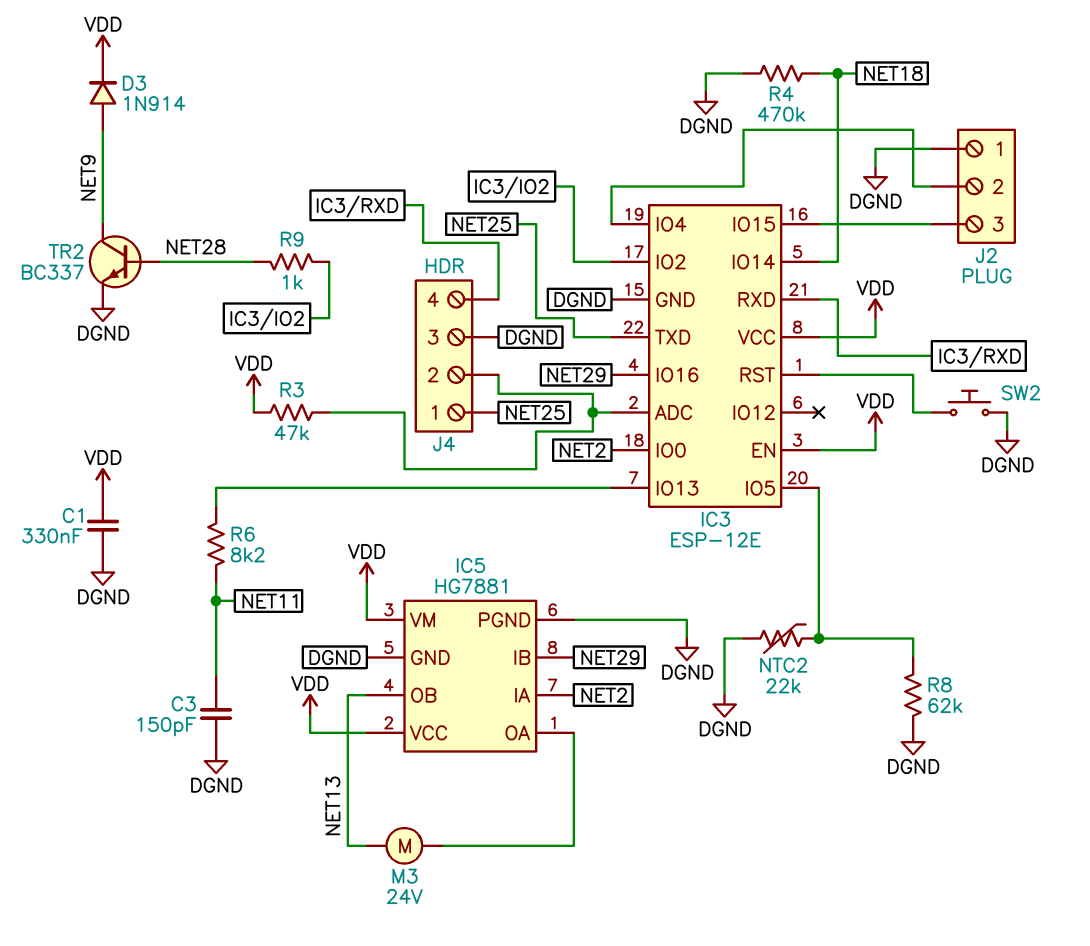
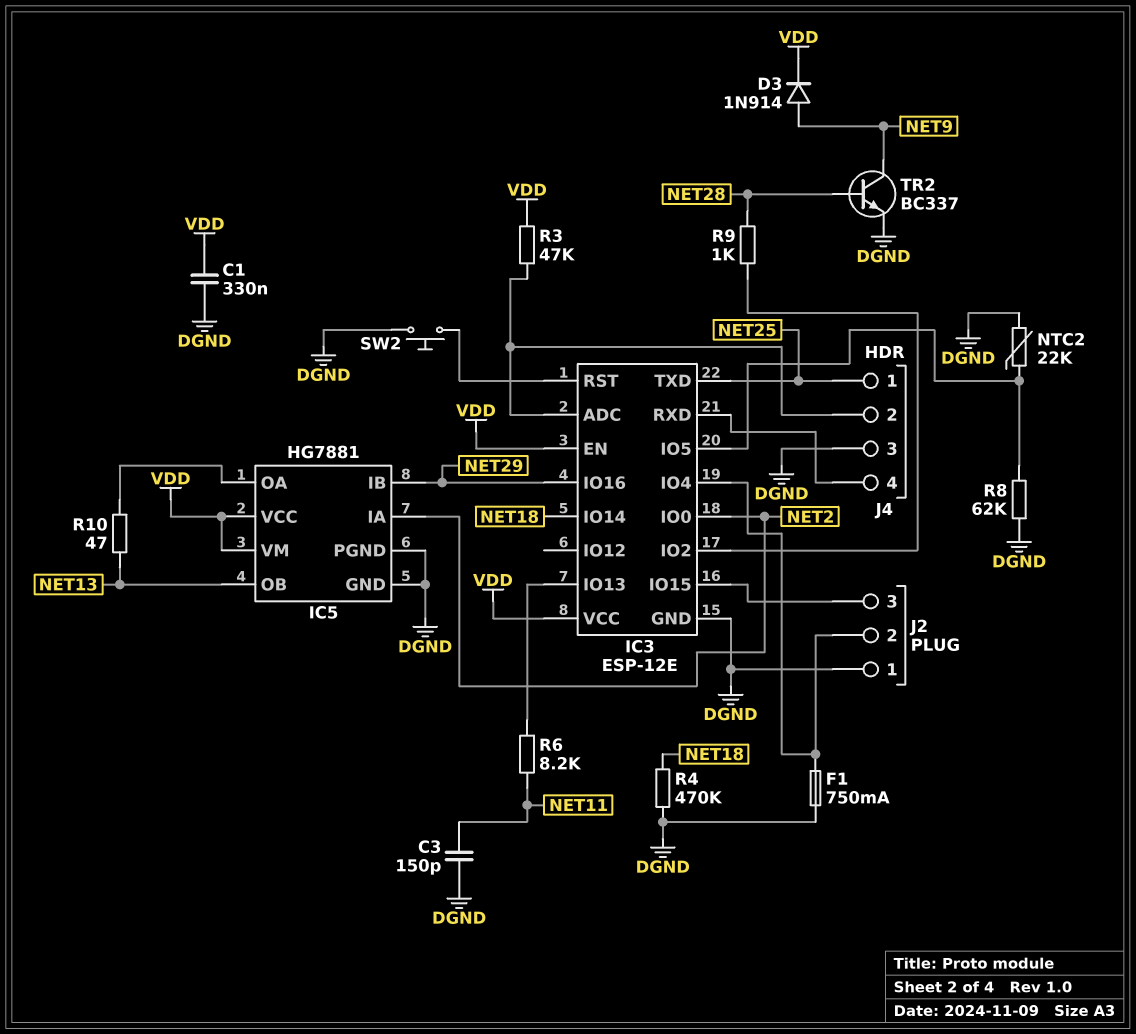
F1: none -> 750mA (DGND, IC3/IO4)
M3: motor 24V (IC5/OA, NET13) -> none
R10: none -> 47 (IC5/OA, NET13)

